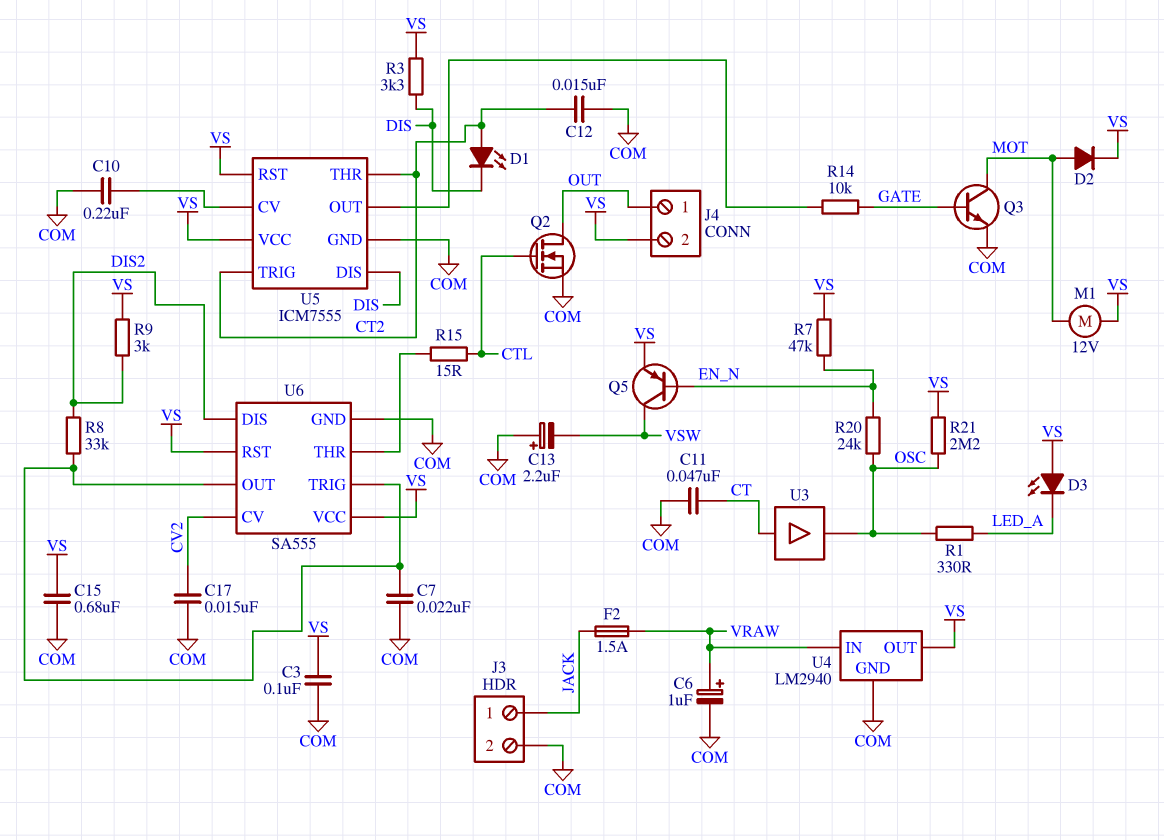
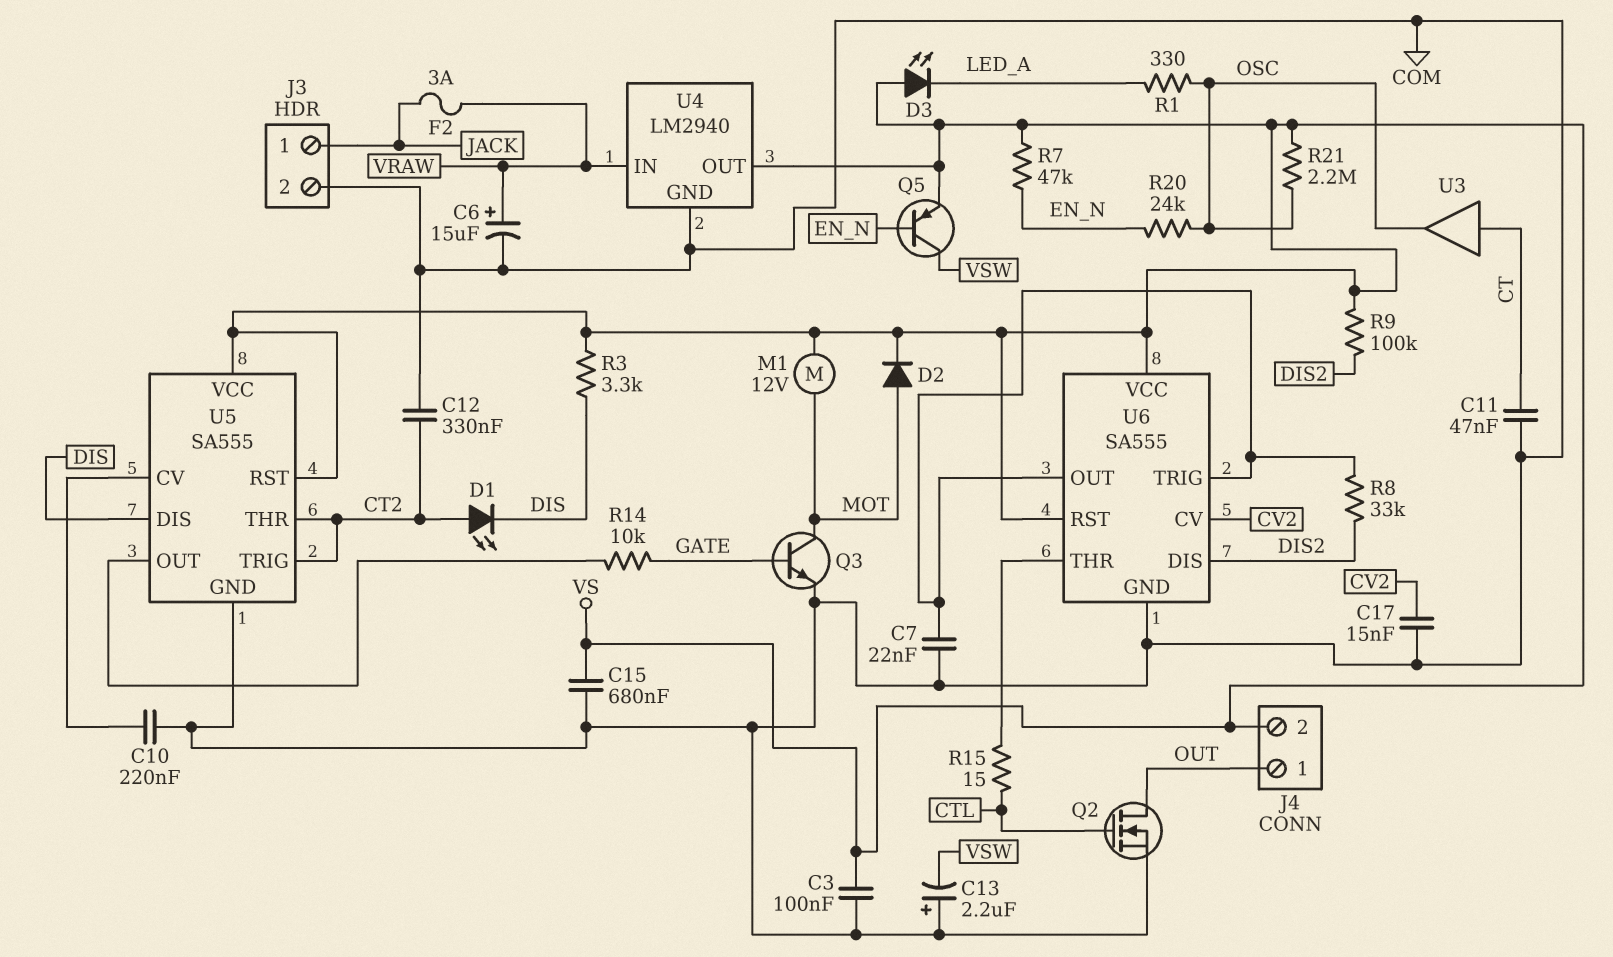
C6: 1uF (plus VRAW, minus COM) -> 15uF (plus VRAW, minus COM)
C12: 15nF (COM, CT2) -> 330nF (COM, CT2)
F2: 1.5A (JACK, VRAW) -> 3A (JACK, VRAW)
R9: 3k (DIS2, VS) -> 100k (DIS2, VS)
U5: ICM7555 -> SA555

